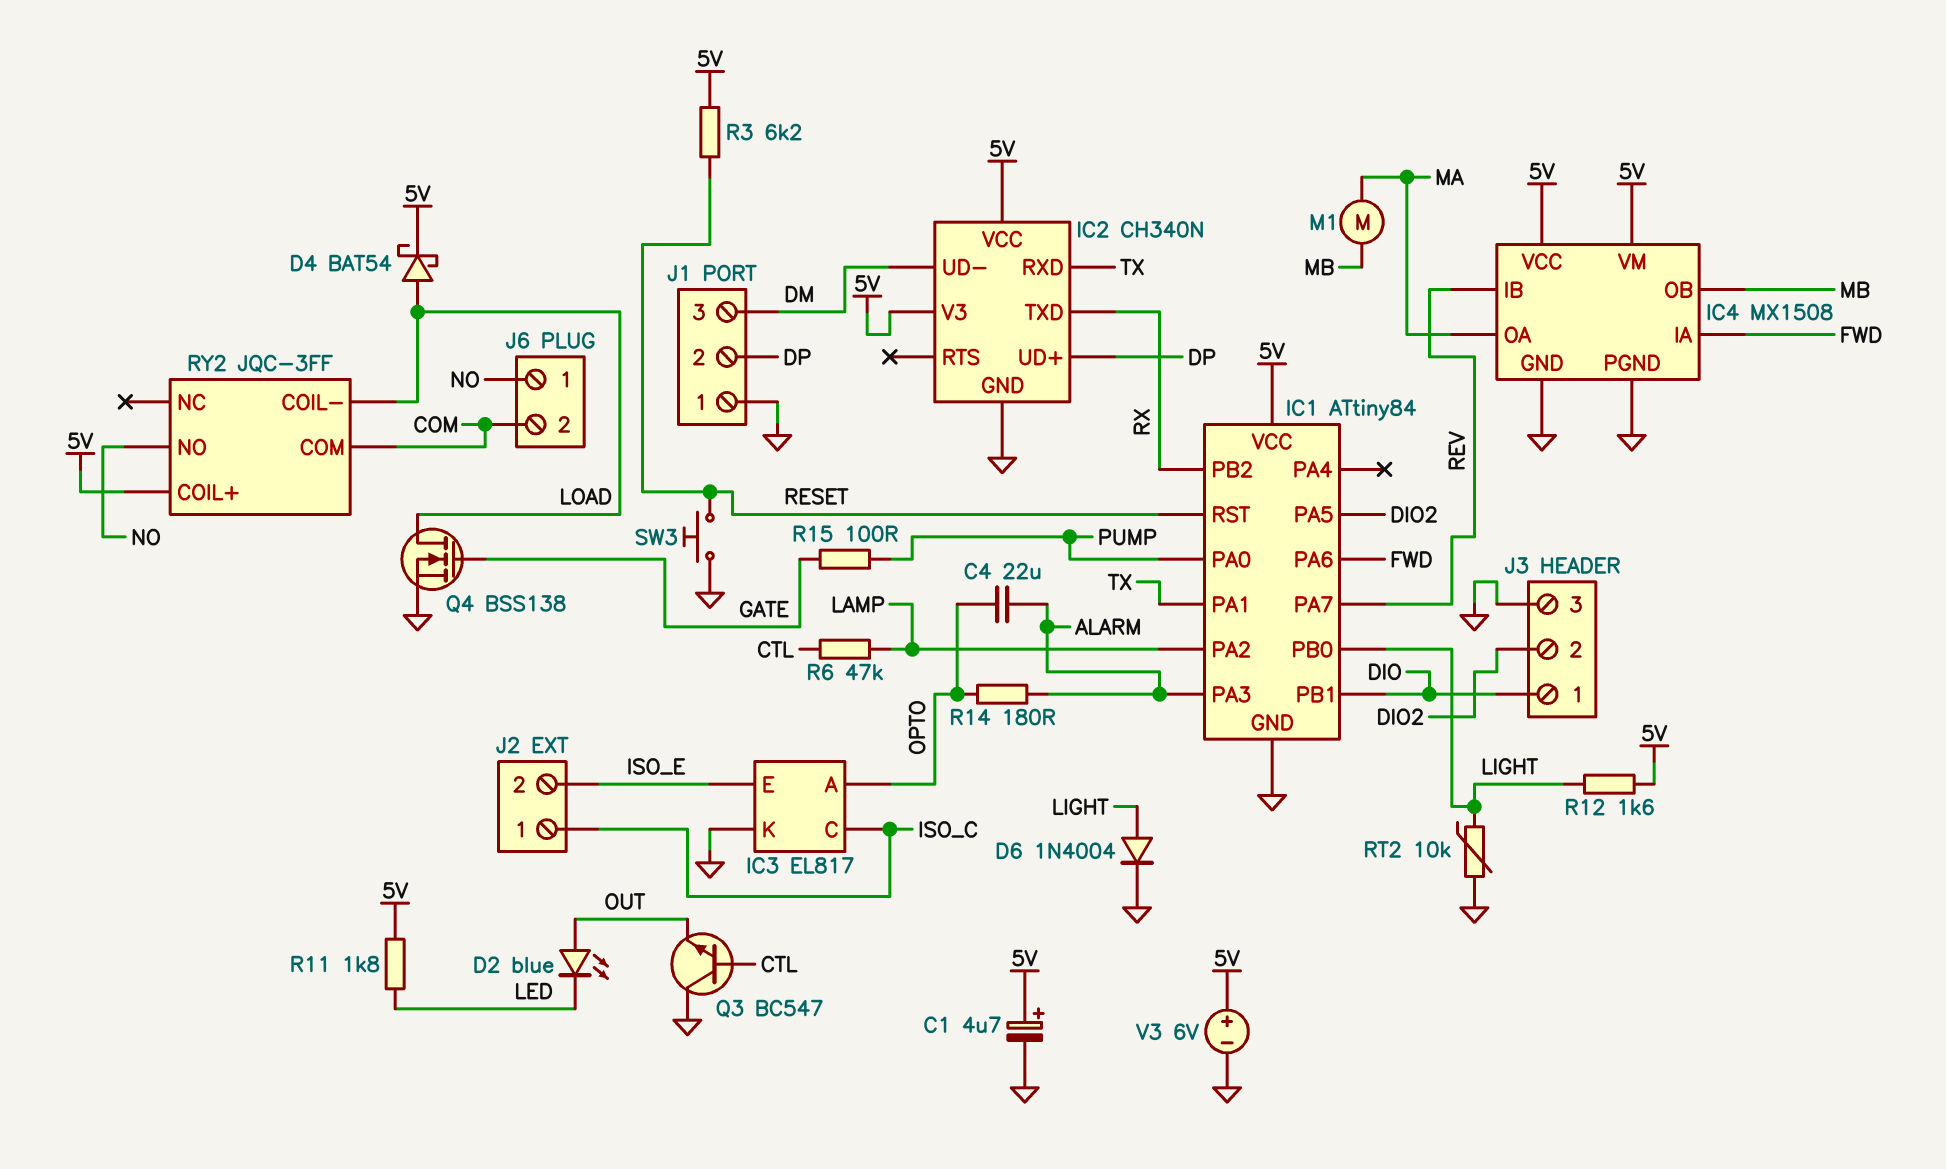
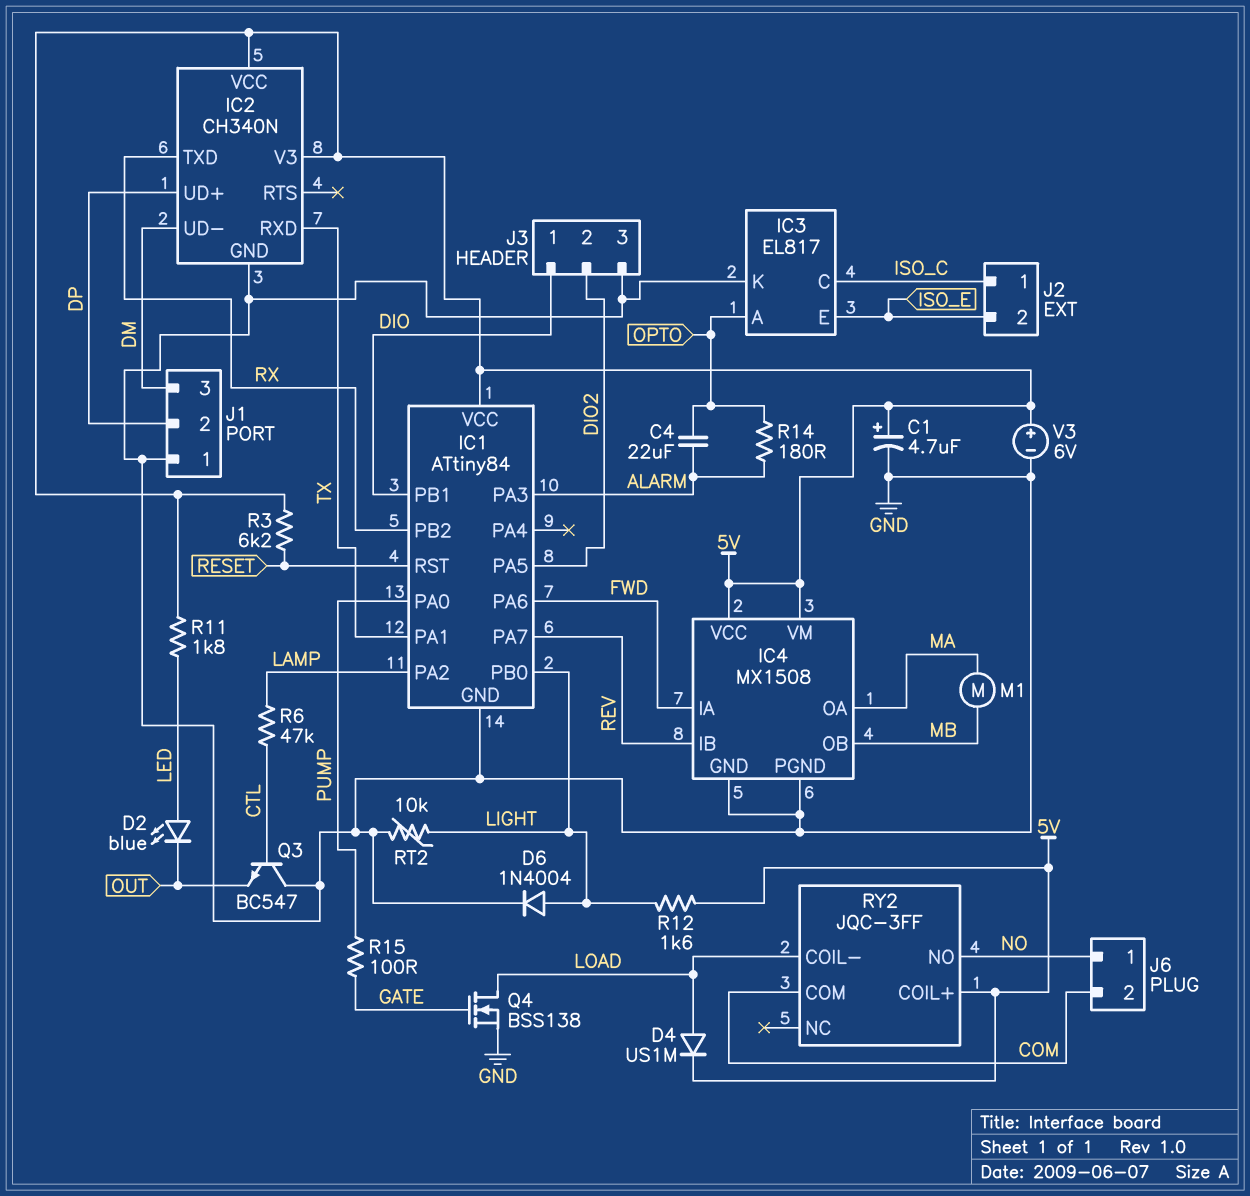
D2: LED blue (A OUT, K LED) -> LED blue (A LED, K OUT)
D4: schottky BAT54 (A LOAD, K 5V) -> diode US1M (A LOAD, K 5V)
SW3: button (GND, RESET) -> none

